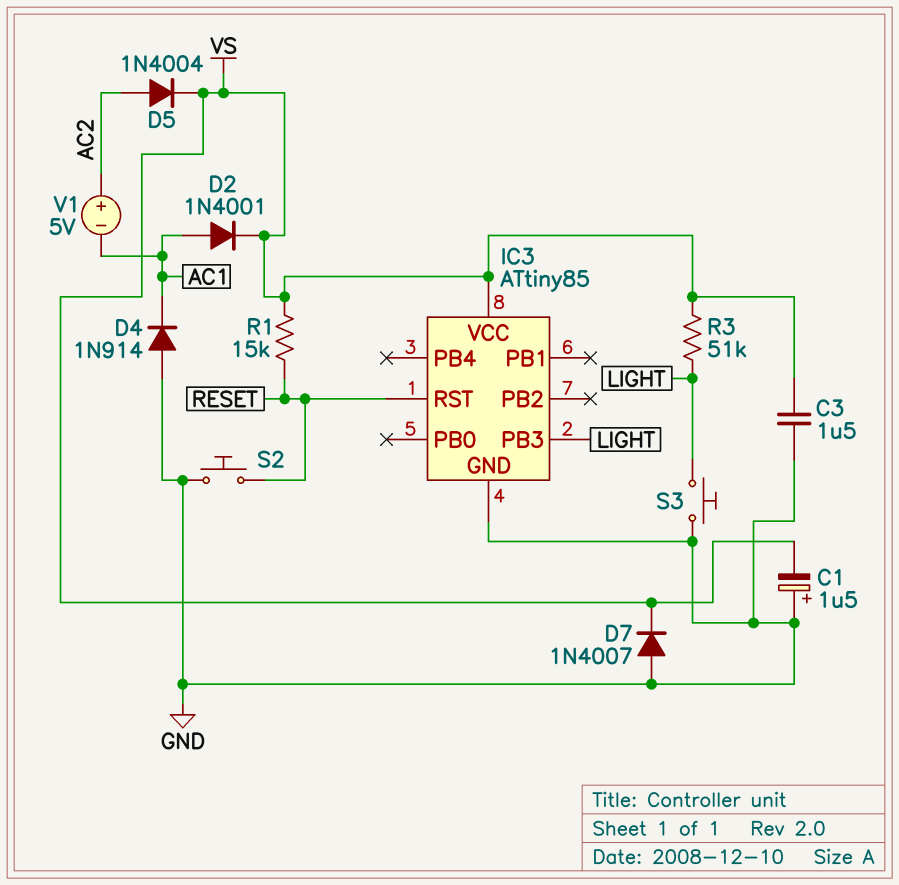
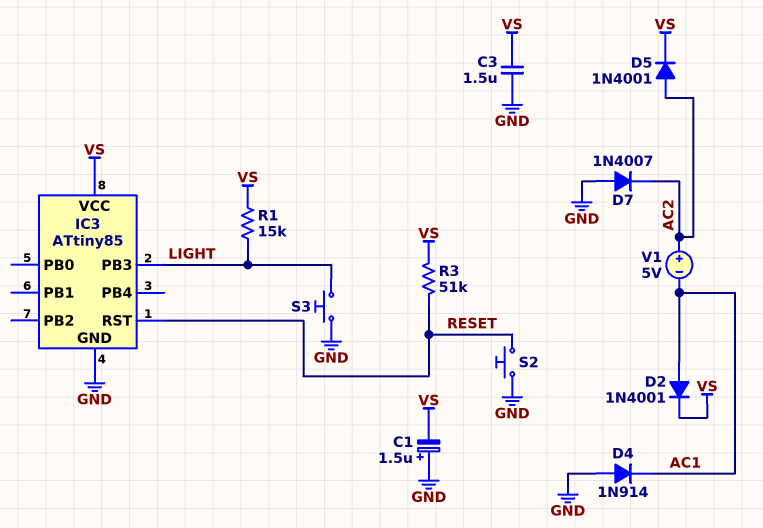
D5: diode 1N4004 (A AC2, K VS) -> diode 1N4001 (A AC2, K VS)
D7: diode 1N4007 (A GND, K VS) -> diode 1N4007 (A GND, K AC2)
R1: 15k (RESET, VS) -> 15k (LIGHT, VS)
R3: 51k (LIGHT, VS) -> 51k (RESET, VS)

